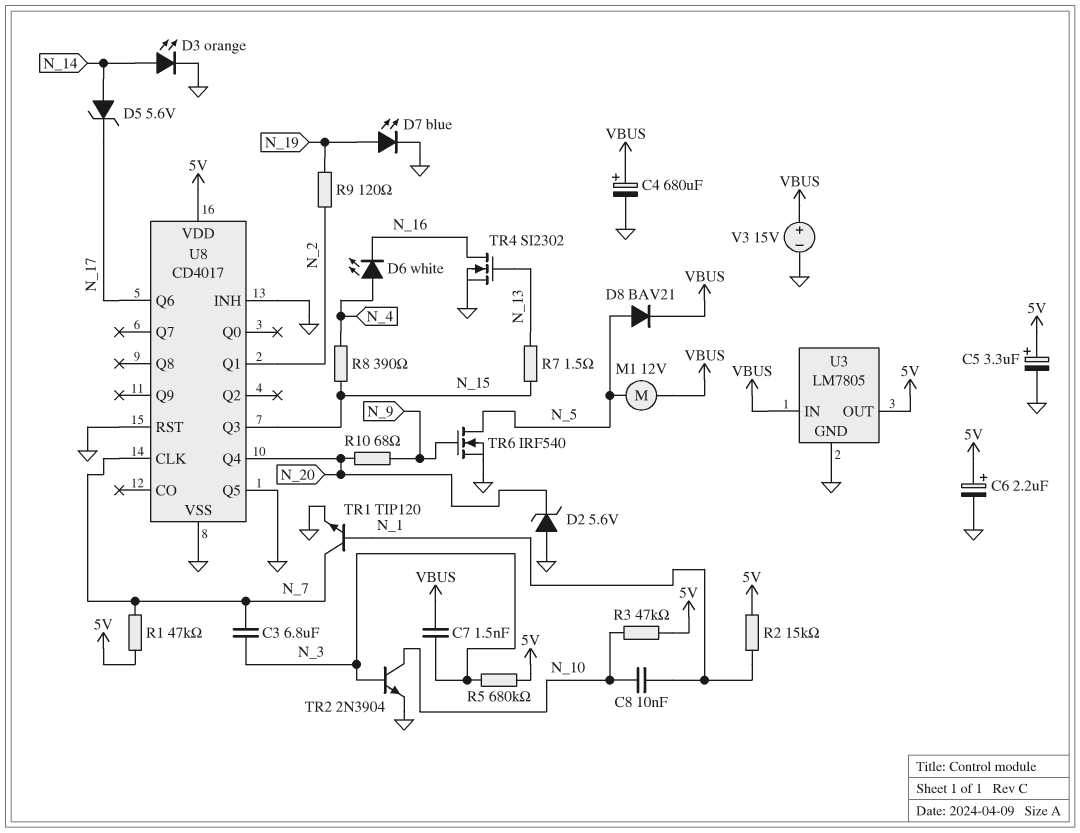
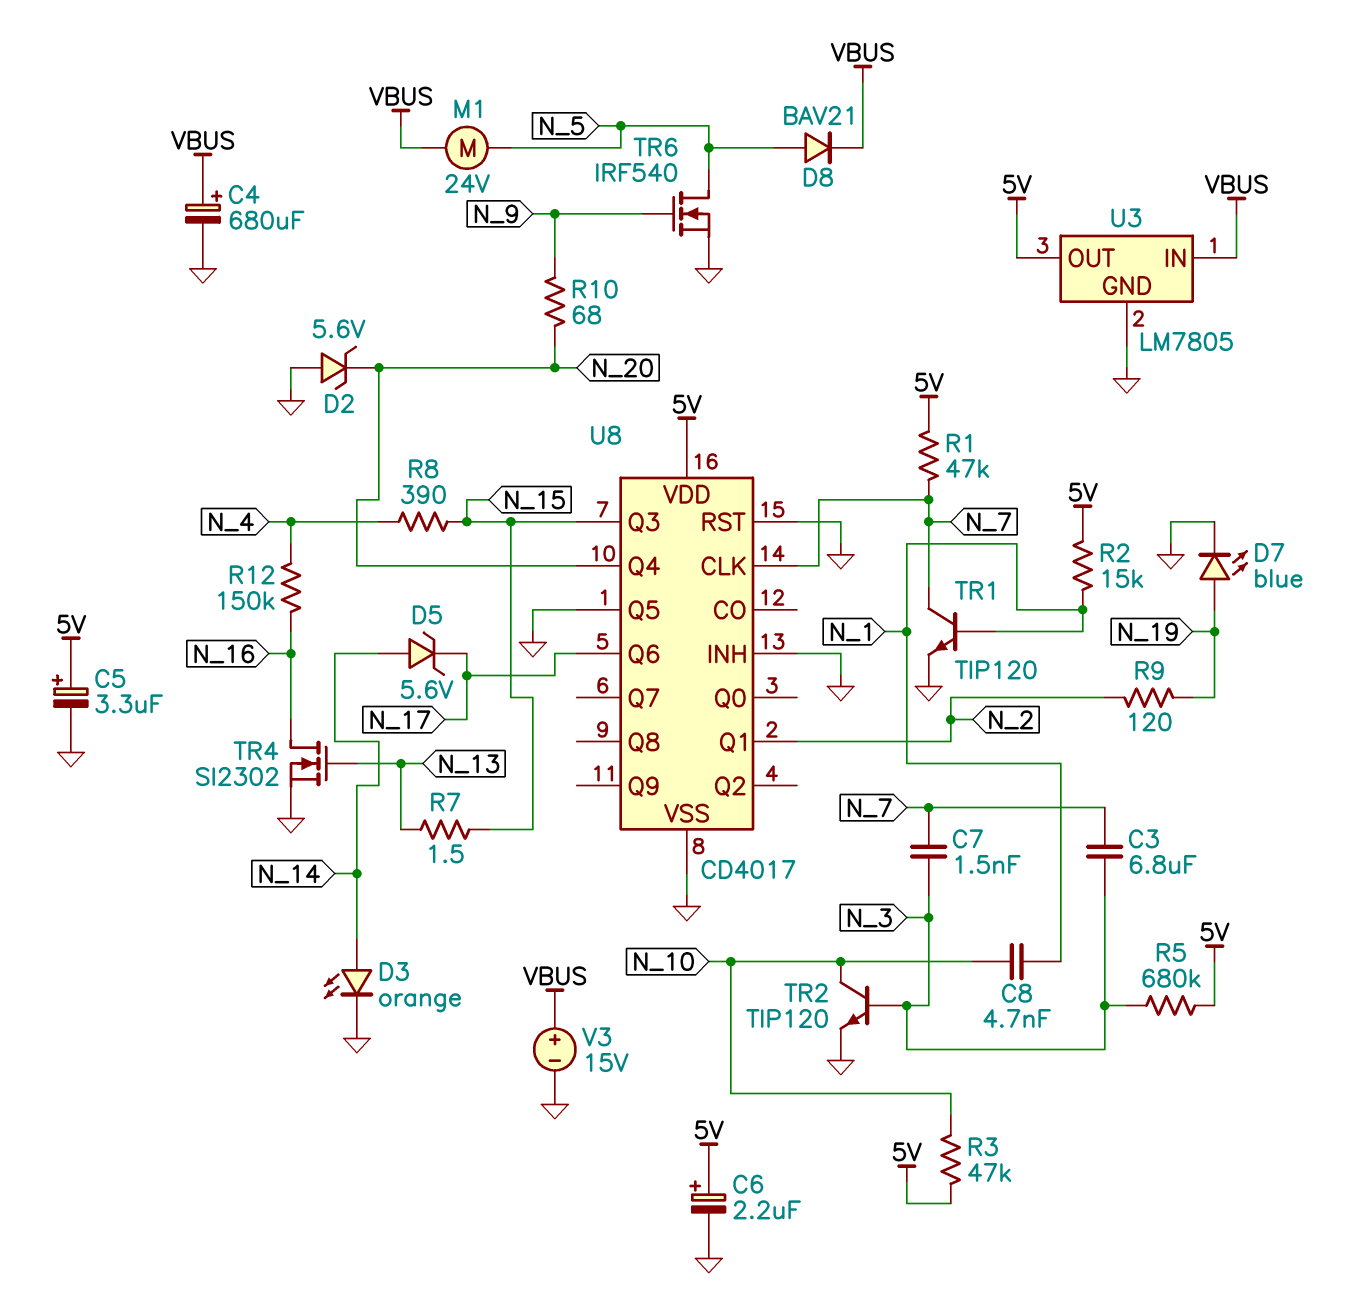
C7: 1.5nF (N_3, VBUS) -> 1.5nF (N_3, N_7)
C8: 10nF (N_1, N_10) -> 4.7nF (N_1, N_10)
D6: LED white (A N_4, K N_16) -> none
M1: motor 12V (N_5, VBUS) -> motor 24V (N_5, VBUS)
R12: none -> 150k (N_4, N_16)
TR2: NPN 2N3904 (B N_3, C N_10, E GND) -> NPN TIP120 (B N_3, C N_10, E GND)

